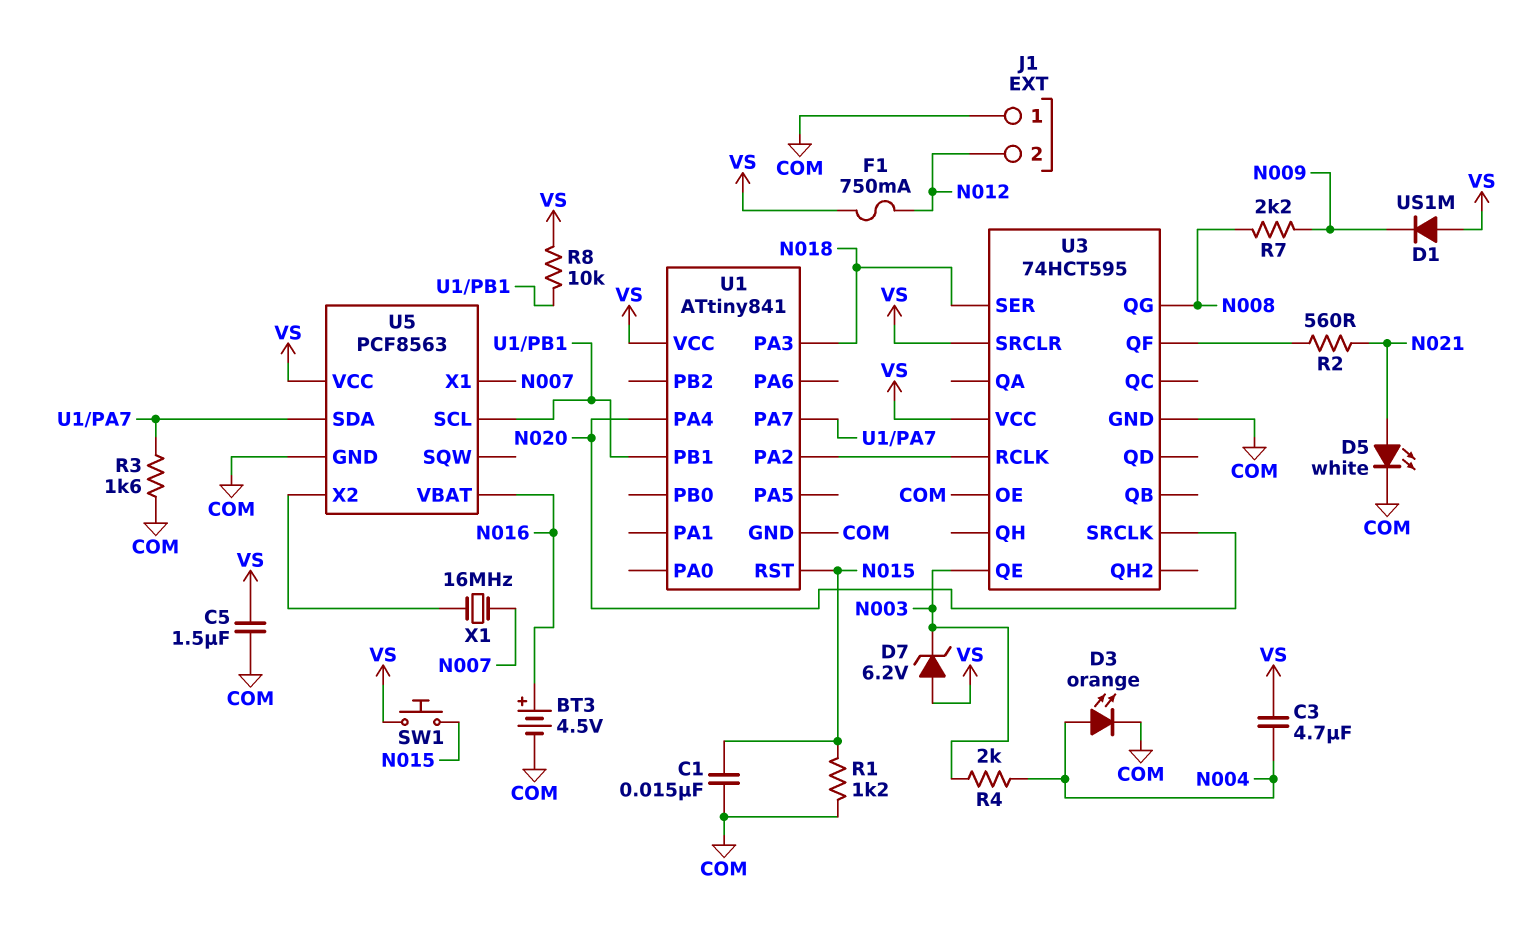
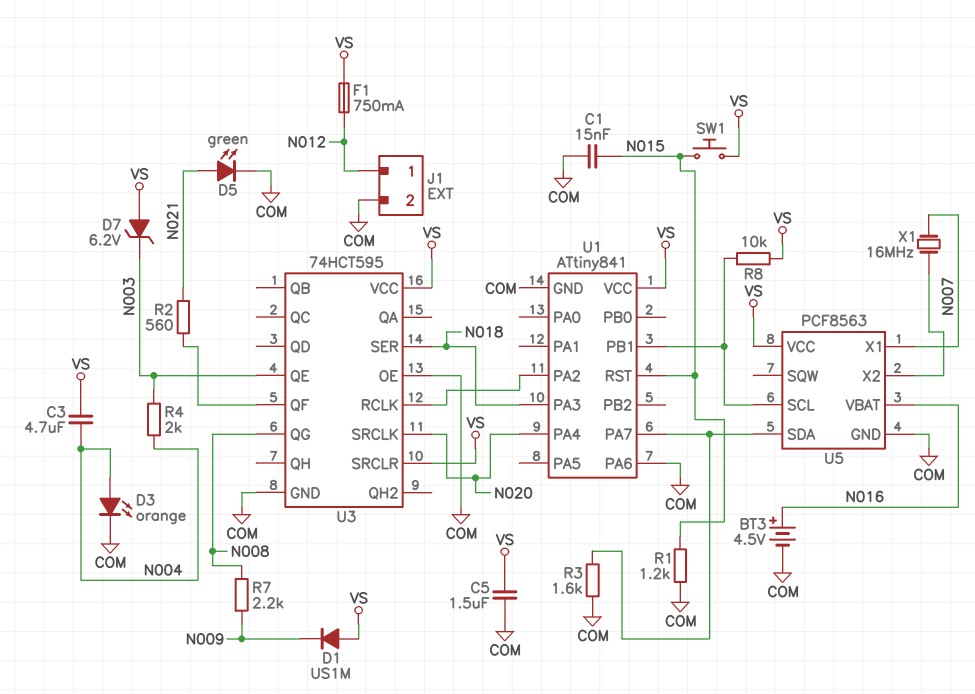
D5: LED white (A N021, K COM) -> LED green (A N021, K COM)
J1 pin 1: COM -> N012
J1 pin 2: N012 -> COM
U1 pin PA6: none -> COM

